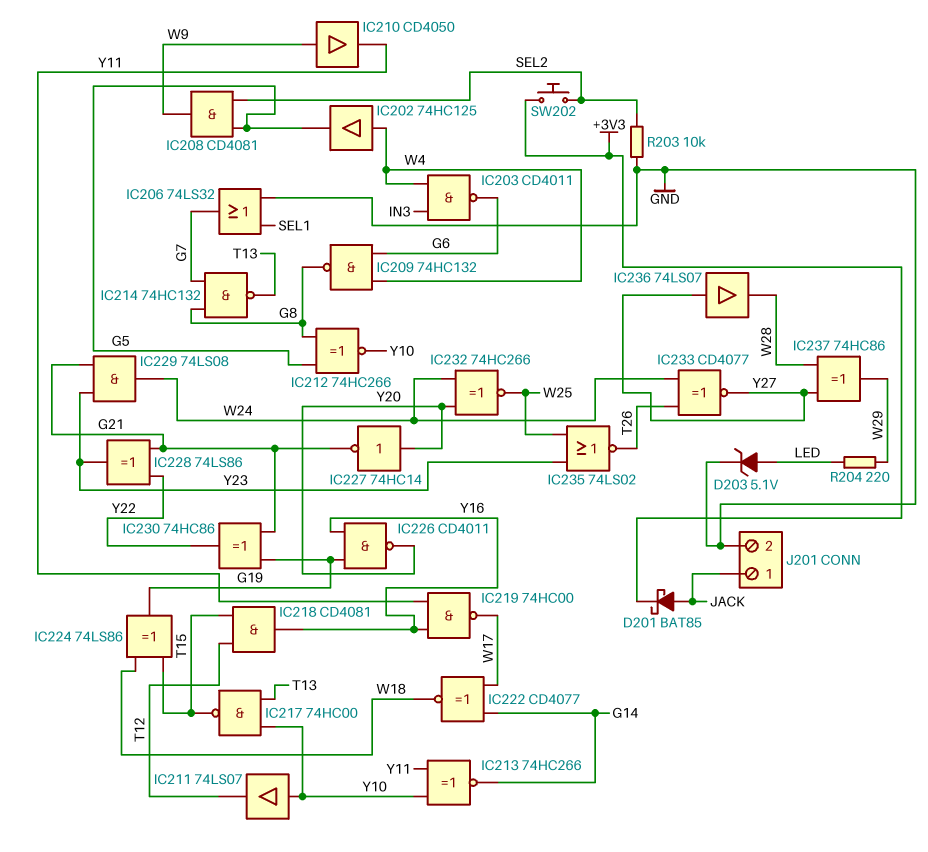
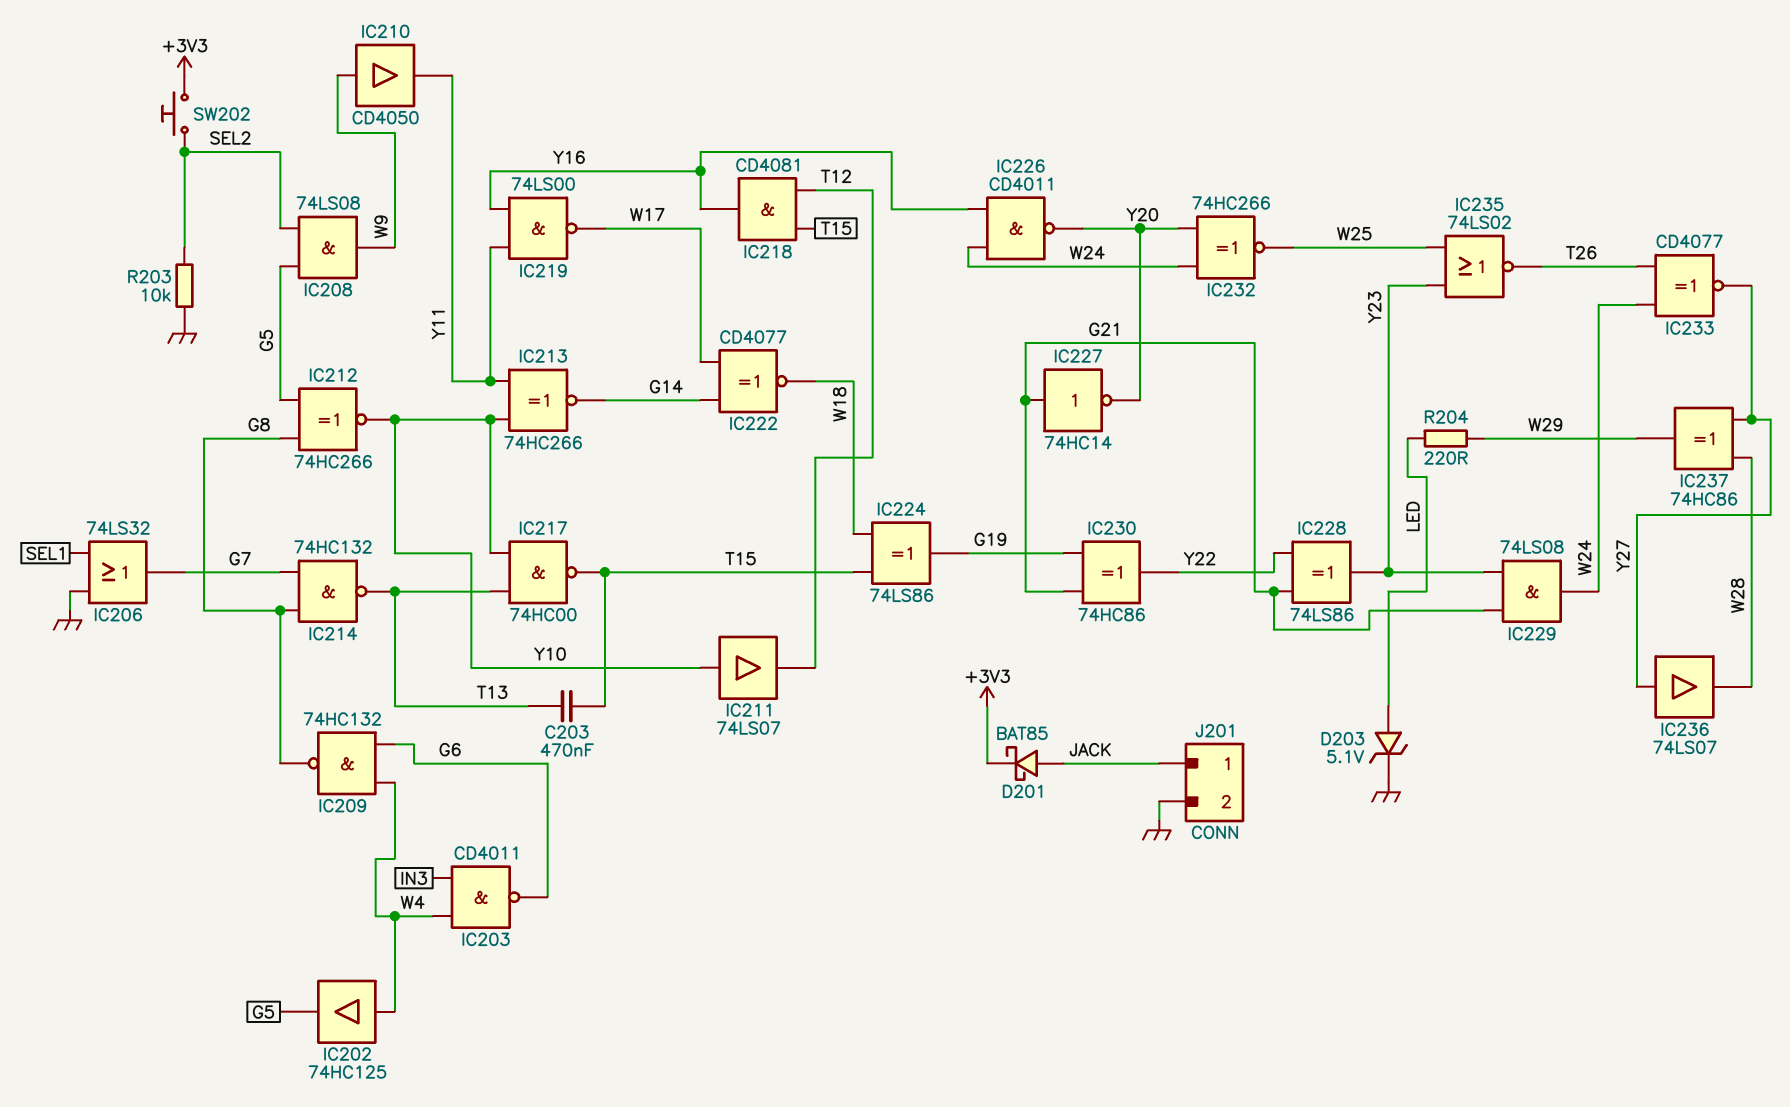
C203: none -> 470nF (T13, T15)
IC208: AND CD4081 (in G5, in SEL2, out W9) -> AND 74LS08 (in G5, in SEL2, out W9)
IC219: NAND 74HC00 (in Y11, in Y16, out W17) -> NAND 74LS00 (in Y11, in Y16, out W17)
IC226: NAND CD4011 (in G19, in Y16, out Y20) -> NAND CD4011 (in W24, in Y16, out Y20)
IC227: NOT 74HC14 (in Y20, out G21) -> NOT 74HC14 (in G21, out Y20)

